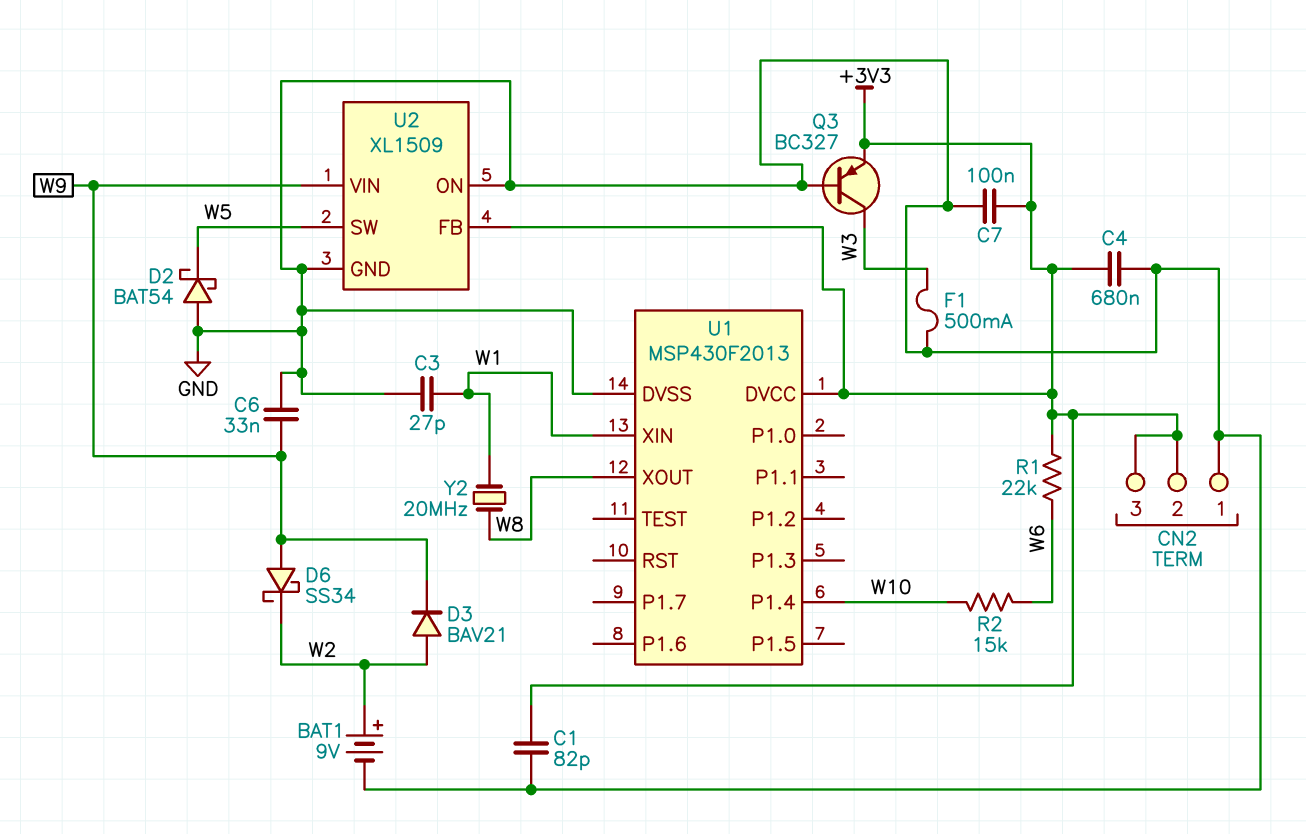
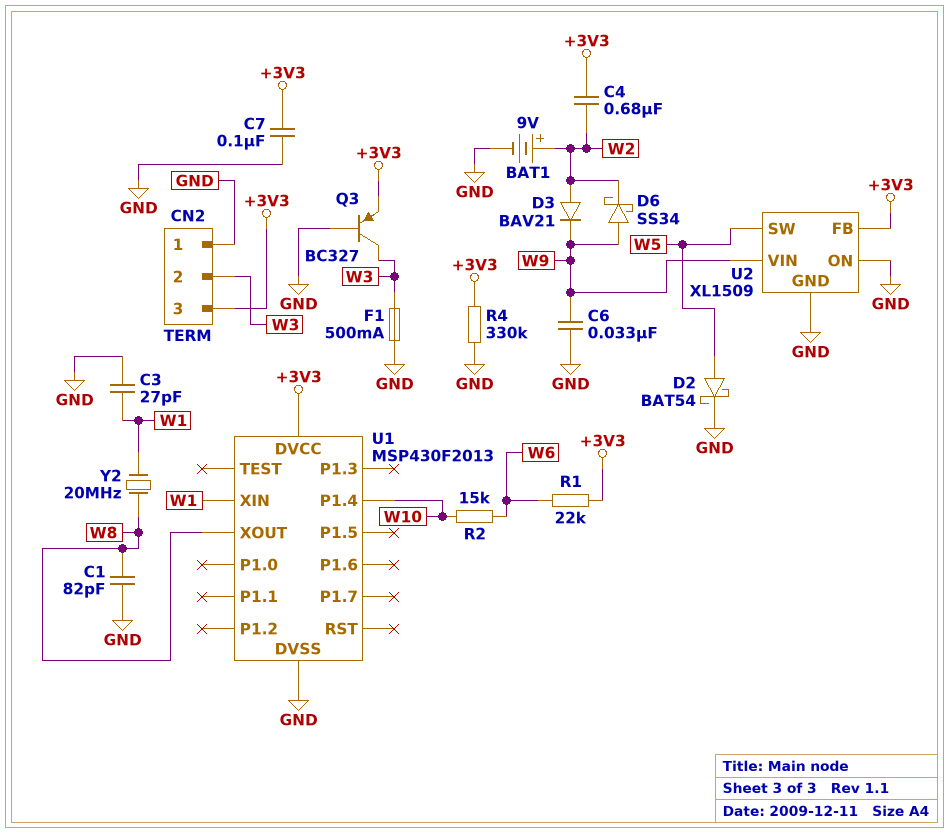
C1: 82pF (+3V3, GND) -> 82pF (GND, W8)
C4: 680nF (+3V3, GND) -> 680nF (+3V3, W2)
CN2 pin 2: +3V3 -> W3
D2: schottky BAT54 (A GND, K W5) -> schottky BAT54 (A W5, K GND)
R4: none -> 330k (+3V3, GND)

